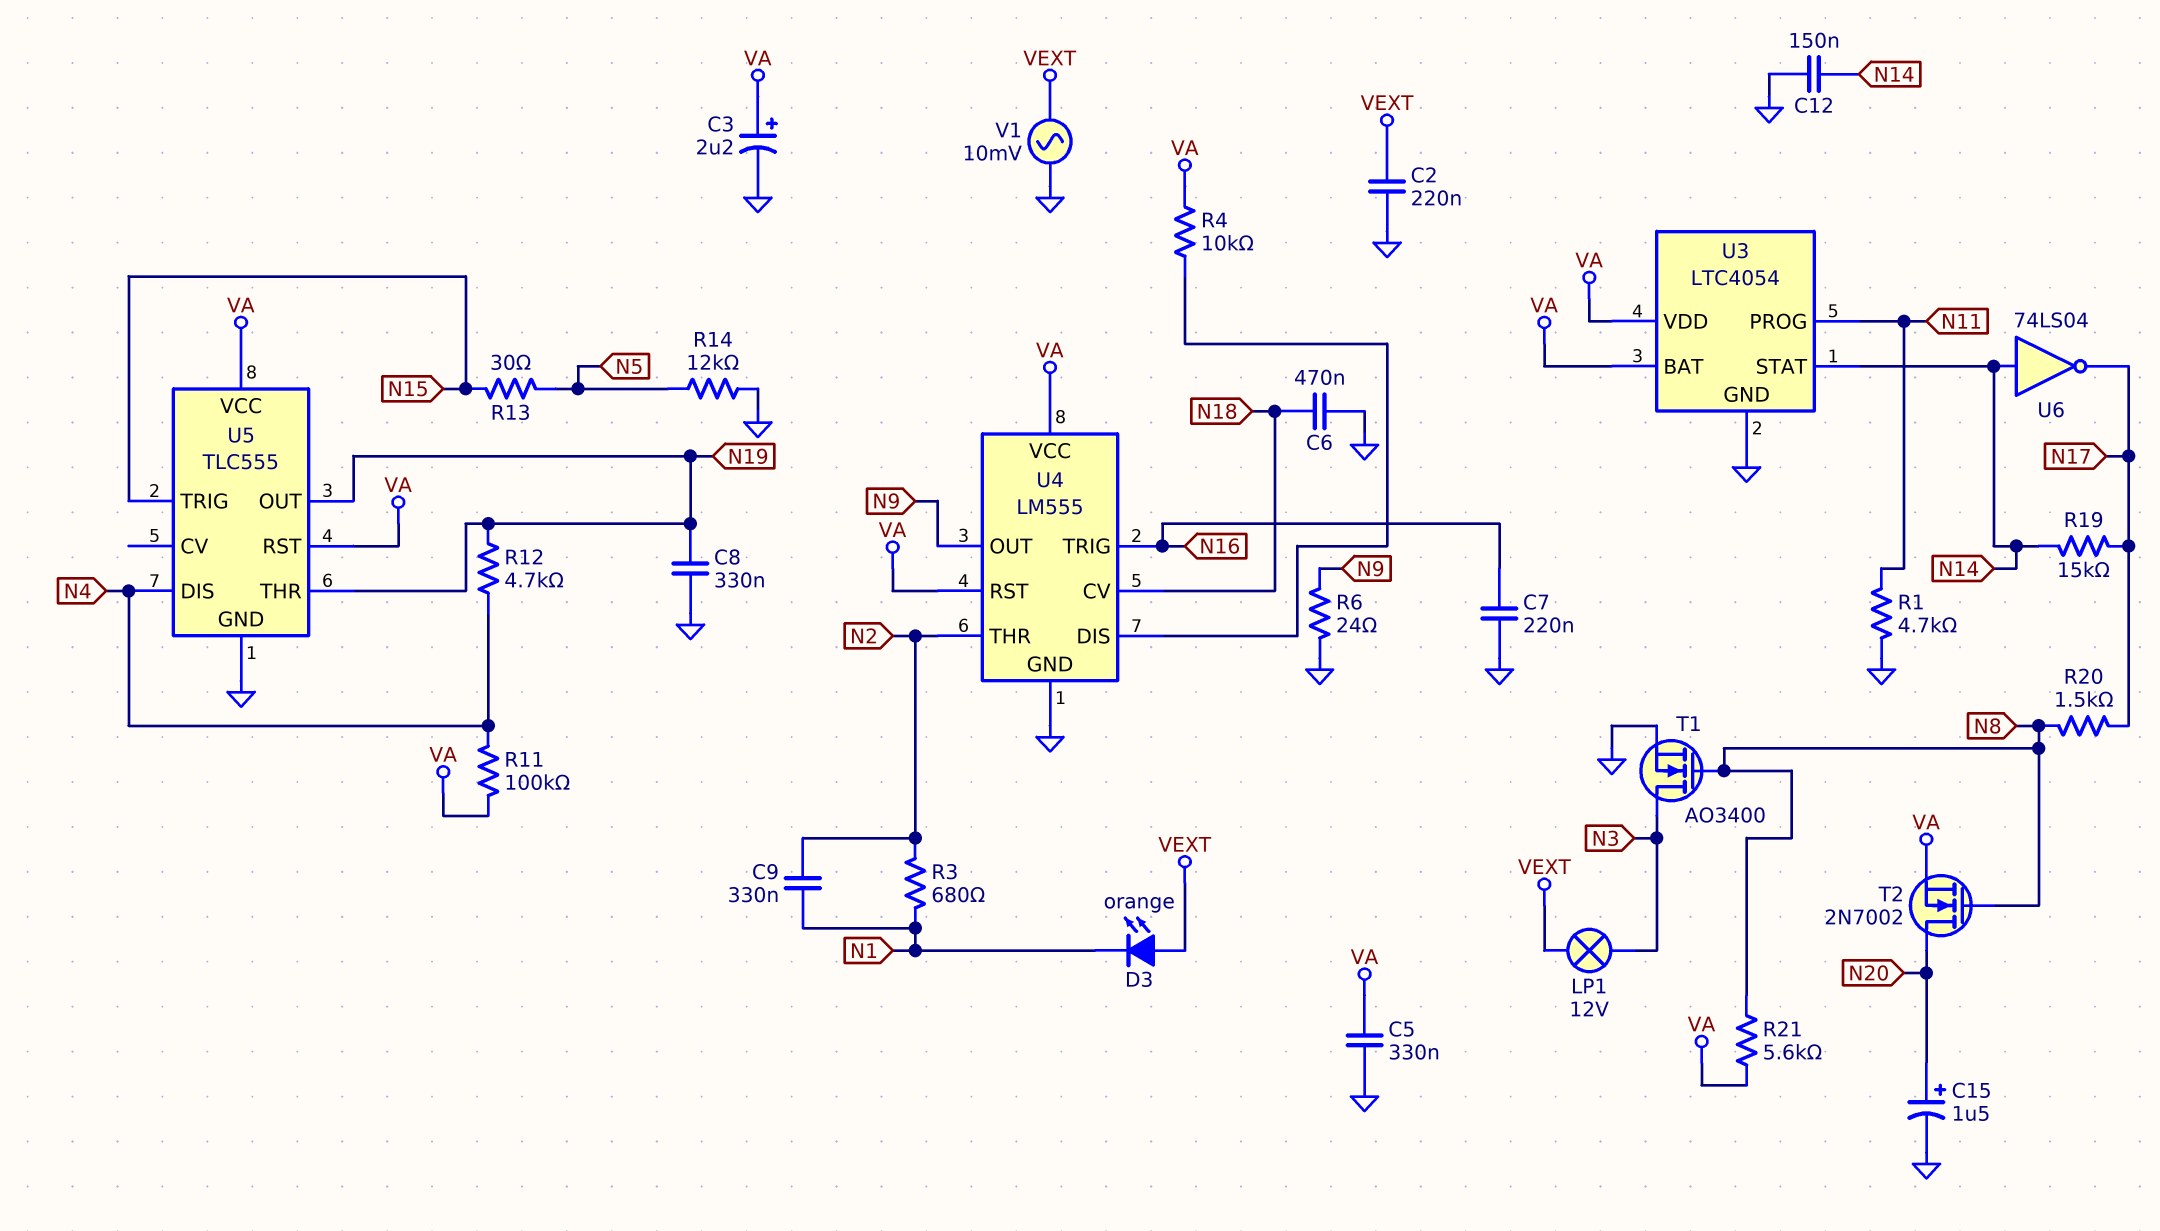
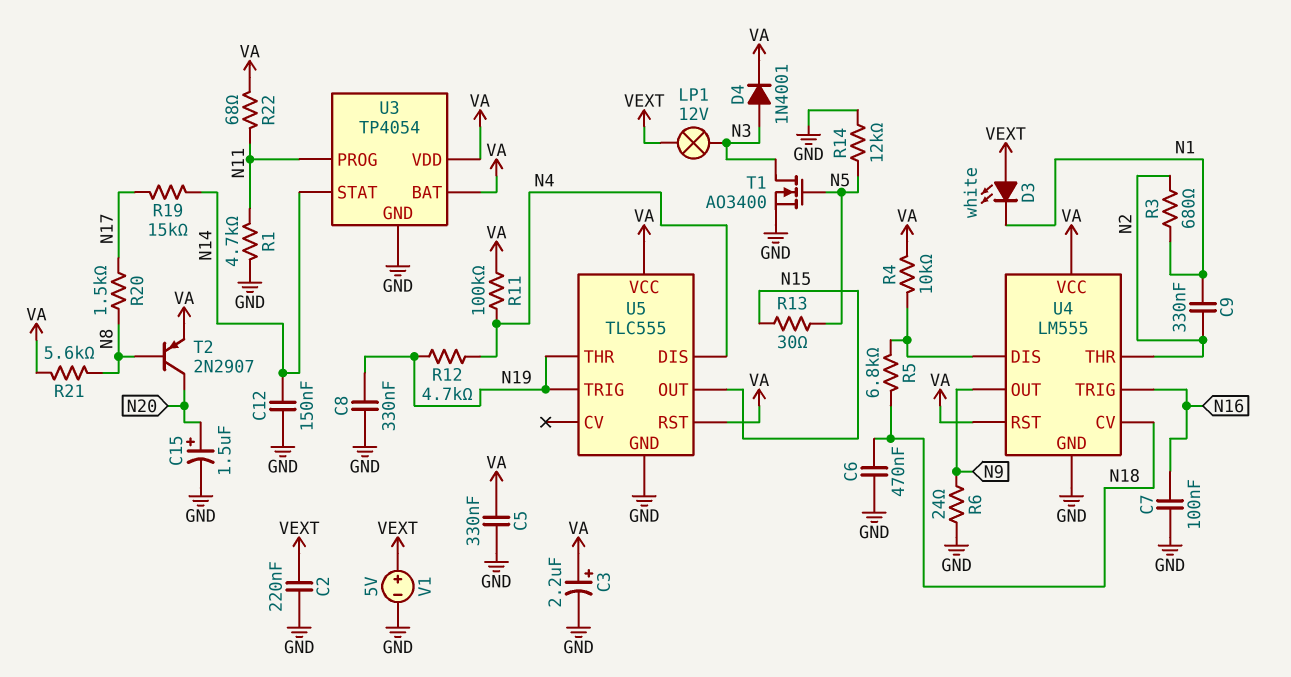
C7: 220nF (GND, N16) -> 100nF (GND, N16)
D3: LED orange (A VEXT, K N1) -> LED white (A VEXT, K N1)
D4: none -> diode 1N4001 (A N3, K VA)
R5: none -> 6.8k (N18, U4/DIS)
R22: none -> 68 (N11, VA)
T1: NMOS AO3400 (G N8, D N3, S GND) -> NMOS AO3400 (G N5, D N3, S GND)
T2: NMOS 2N7002 (G N8, D N20, S VA) -> PNP 2N2907 (B N8, C N20, E VA)
U3: LTC4054 -> TP4054
U5 pin OUT: N19 -> N15
U5 pin TRIG: N15 -> N19
U6: NOT 74LS04 (in N14, out N17) -> none
V1: AC 10mV (GND, VEXT) -> 5V (plus VEXT, minus GND)

